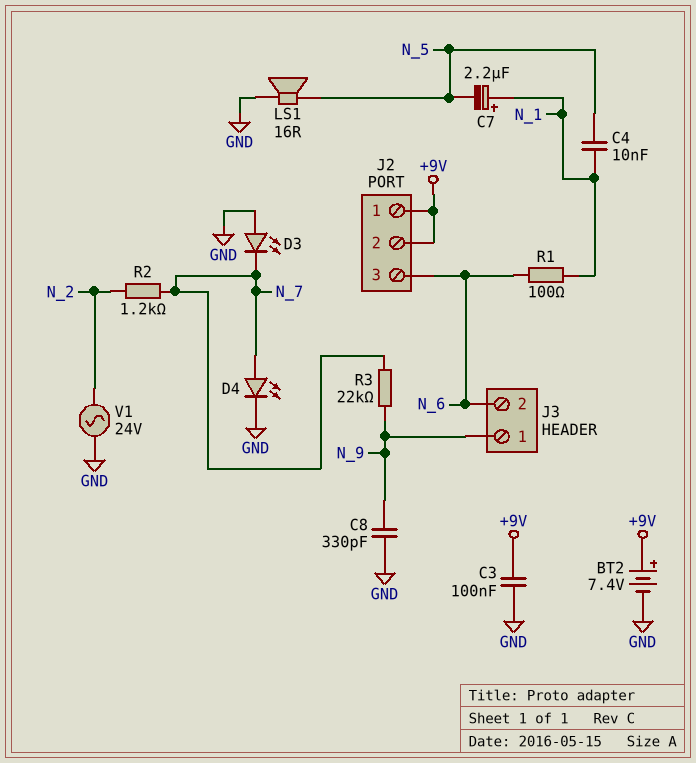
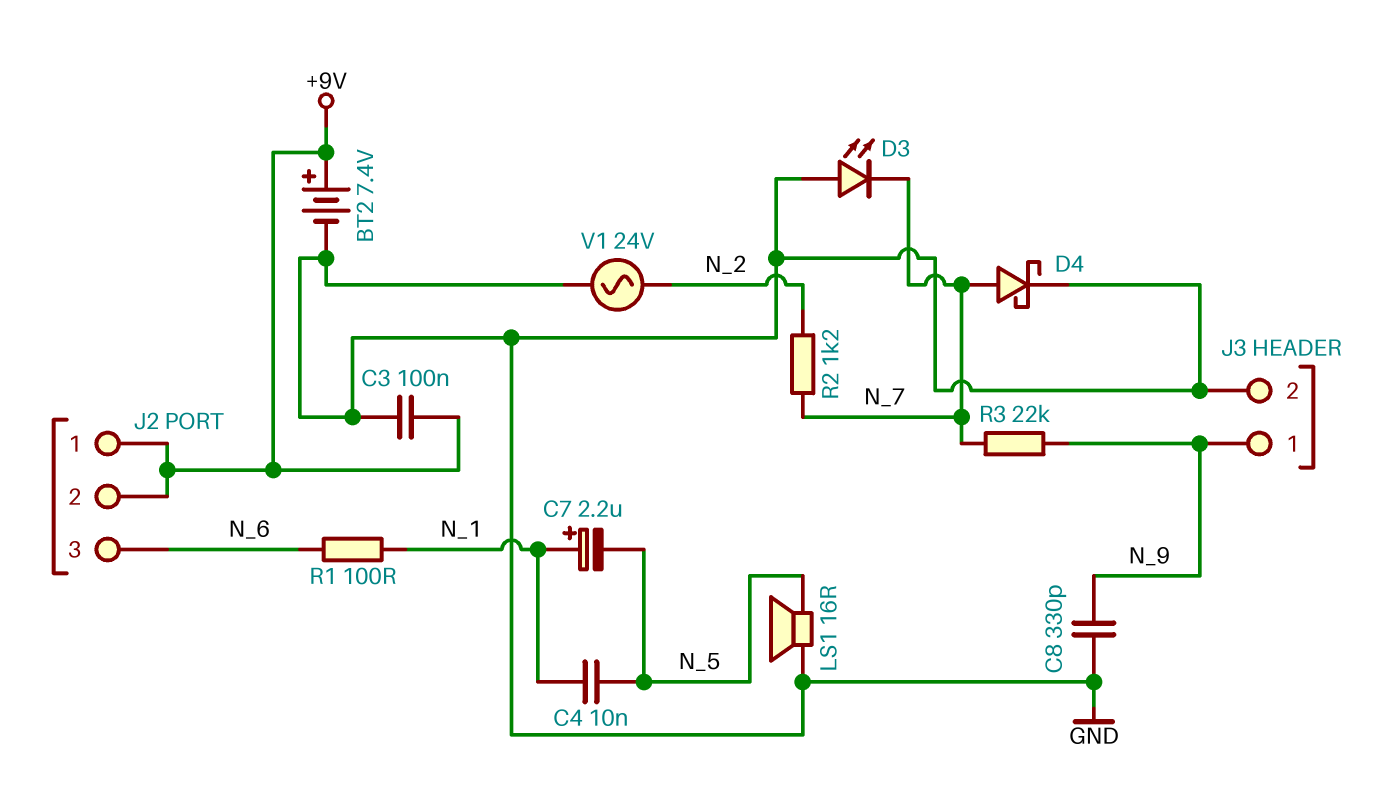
D4: LED (A N_7, K GND) -> schottky (A N_7, K GND)
J3 pin 2: N_6 -> GND

